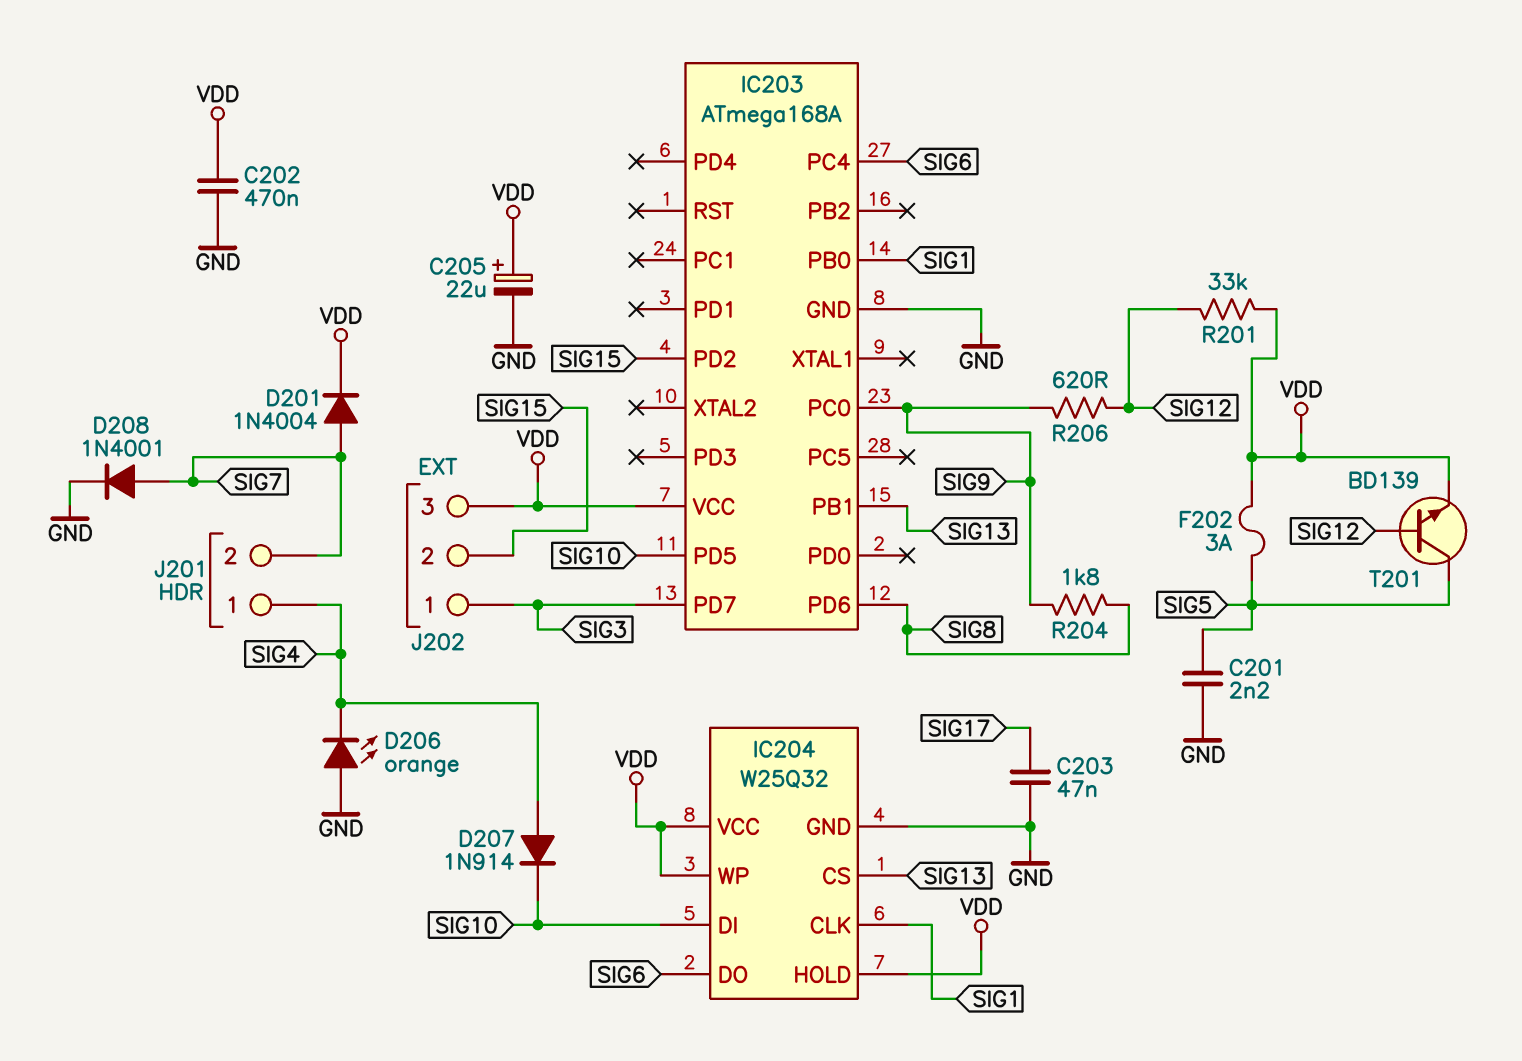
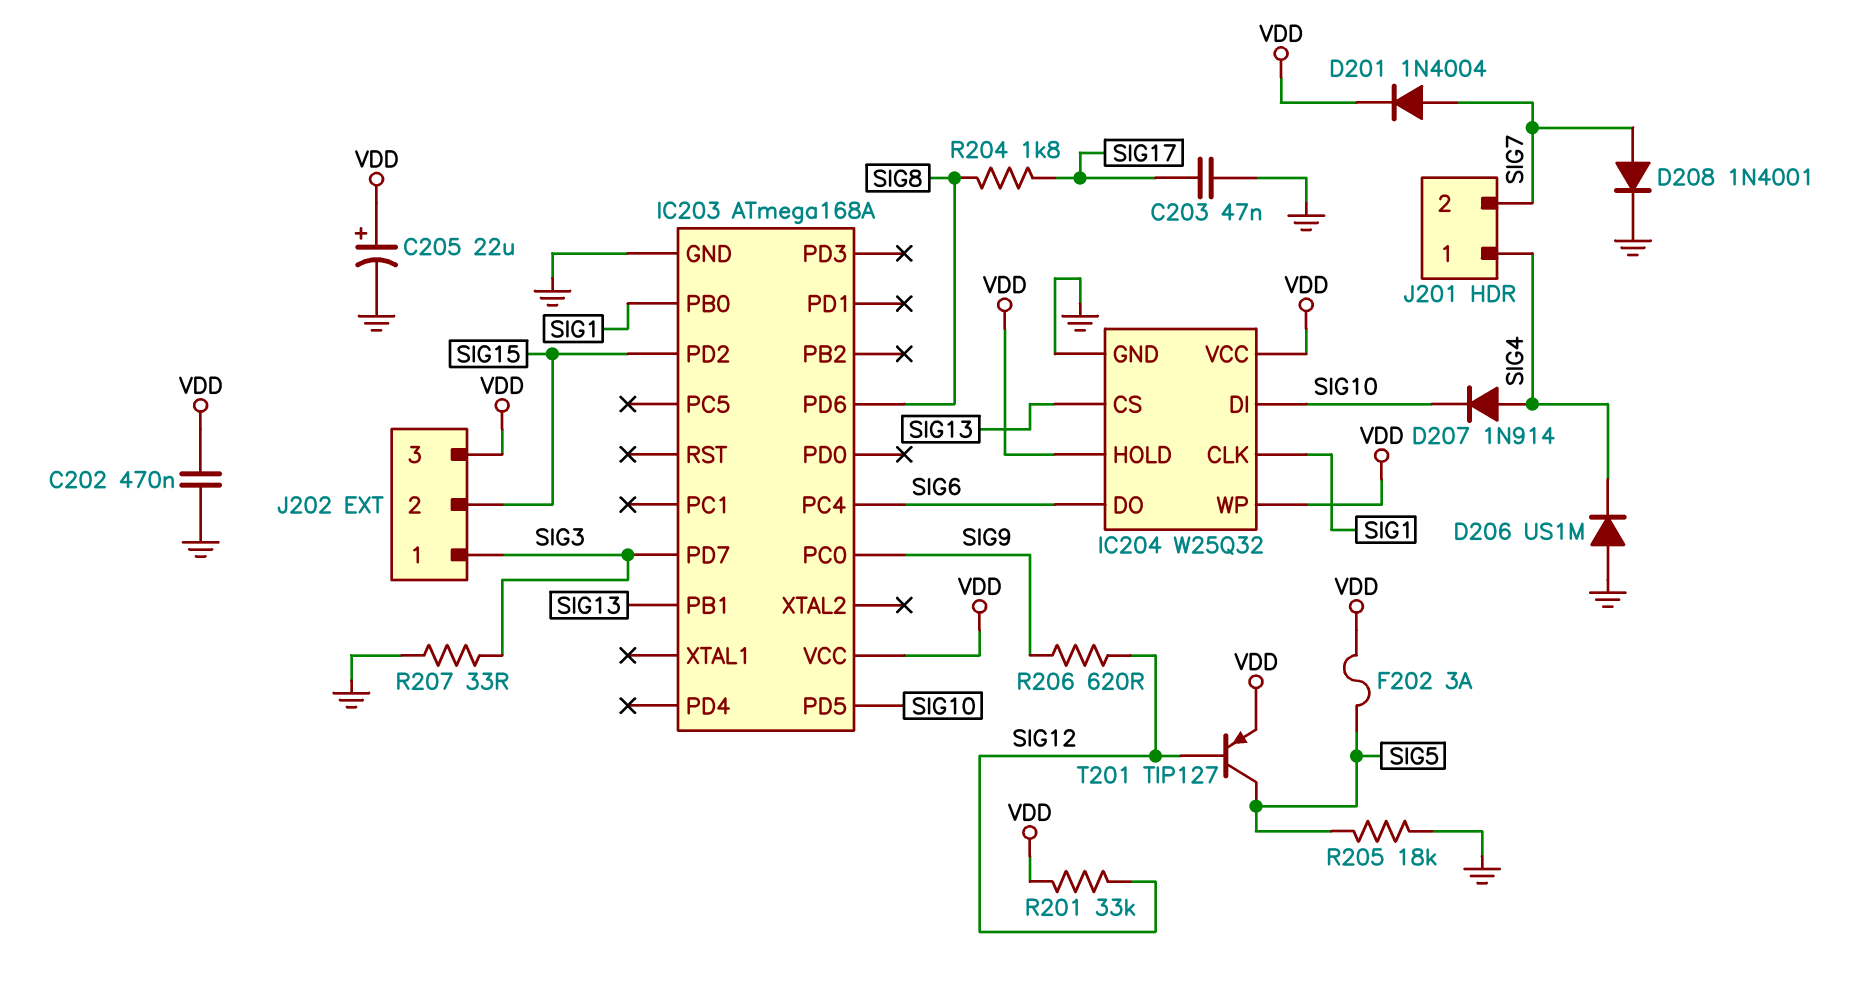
C201: 2.2nF (GND, SIG5) -> none
D206: LED orange (A GND, K SIG4) -> diode US1M (A GND, K SIG4)
R204: 1.8k (SIG8, SIG9) -> 1.8k (SIG8, SIG17)
R205: none -> 18k (GND, SIG5)
R207: none -> 33 (GND, SIG3)
T201: NPN BD139 (B SIG12, C SIG5, E VDD) -> PNP TIP127 (B SIG12, C SIG5, E VDD)

